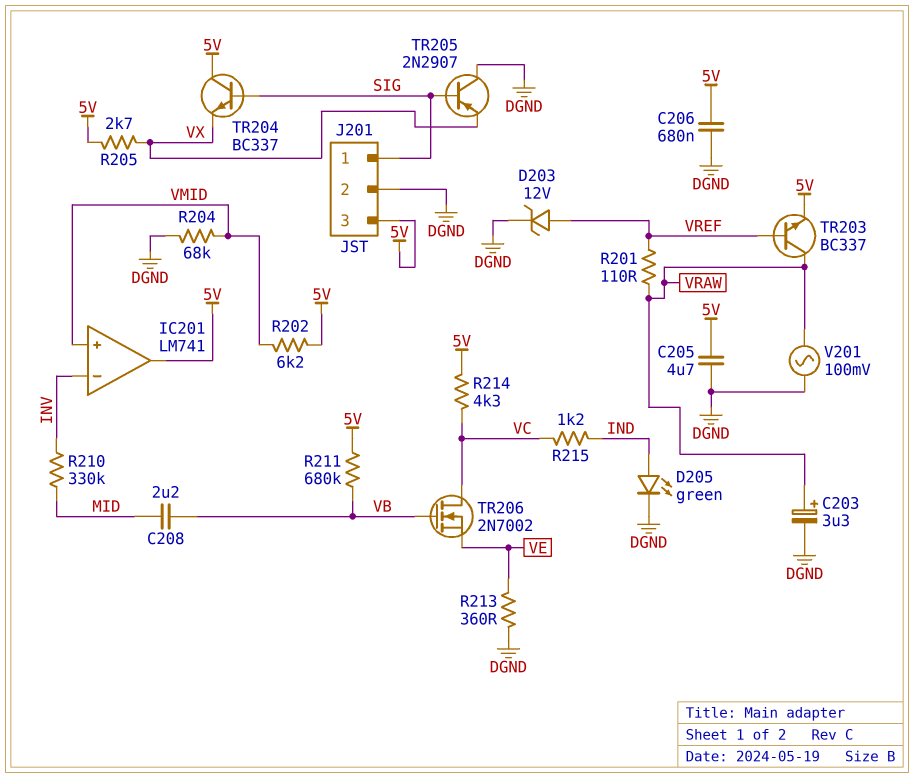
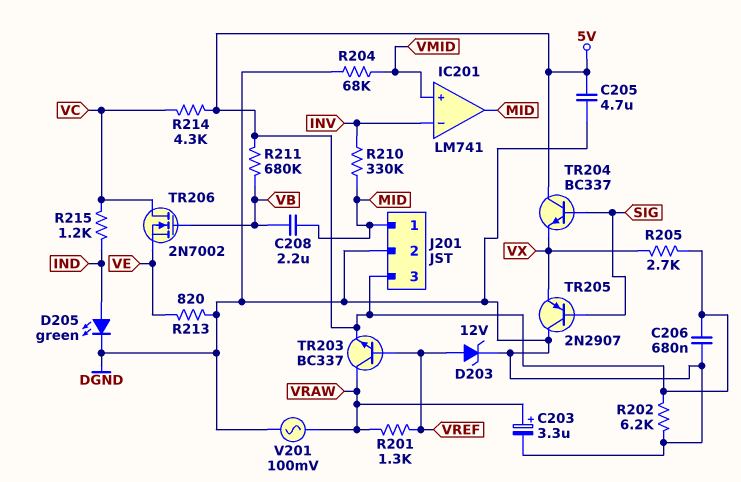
IC201 pin out: 5V -> MID
J201 pin 1: SIG -> MID
R201: 110 (VRAW, VREF) -> 1.3k (VRAW, VREF)
R202: 6.2k (5V, VMID) -> 6.2k (5V, DGND)
R213: 360 (DGND, VE) -> 820 (DGND, VE)

